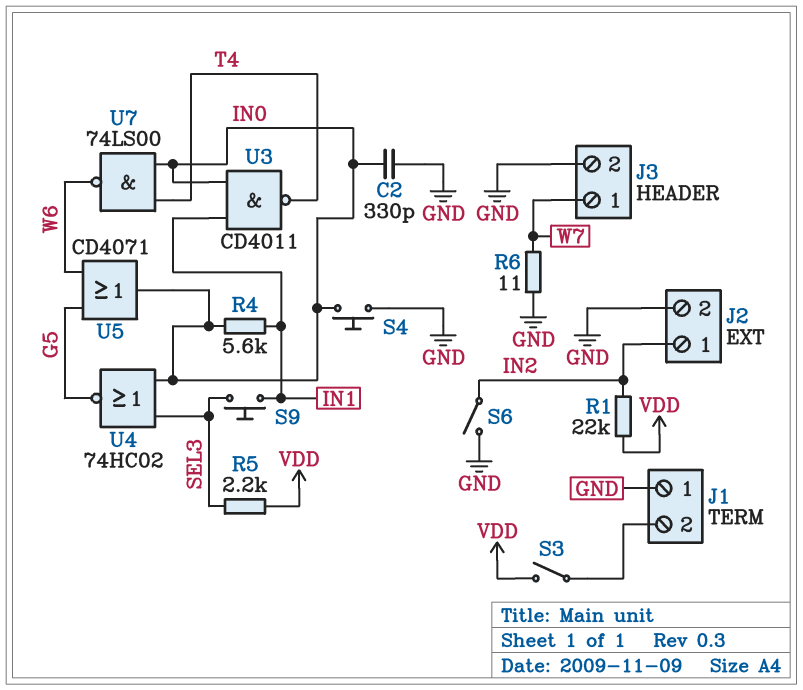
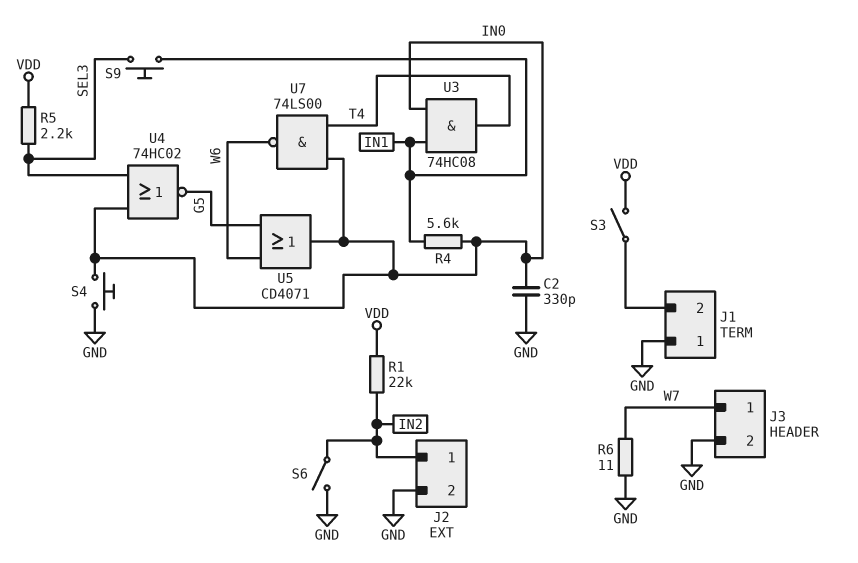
U3: NAND CD4011 (in IN0, in IN1, out T4) -> AND 74HC08 (in IN0, in IN1, out T4)

